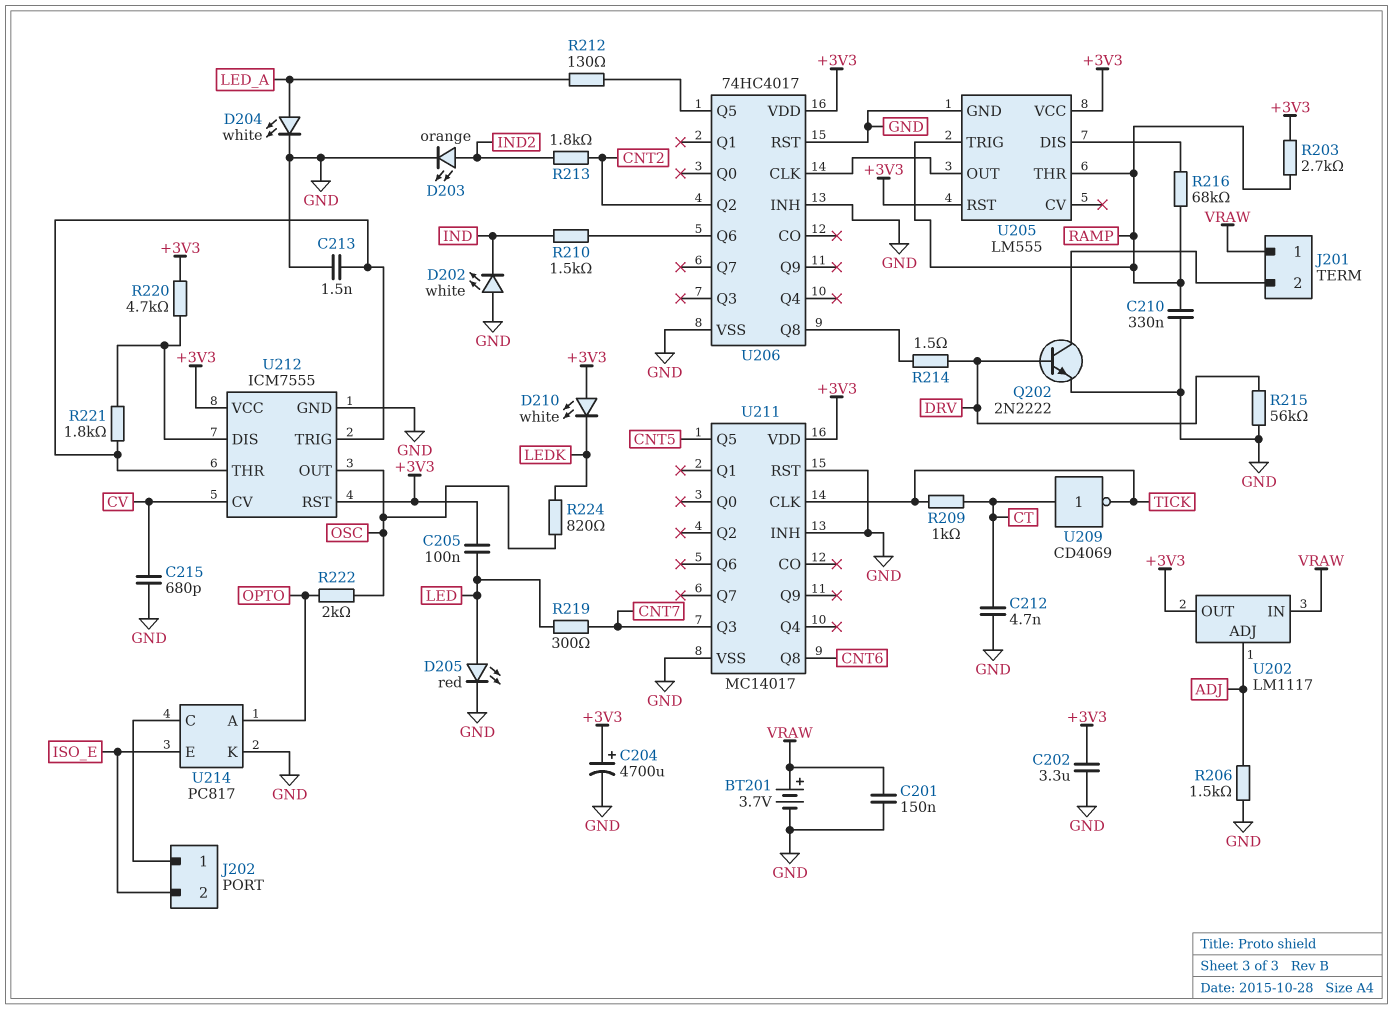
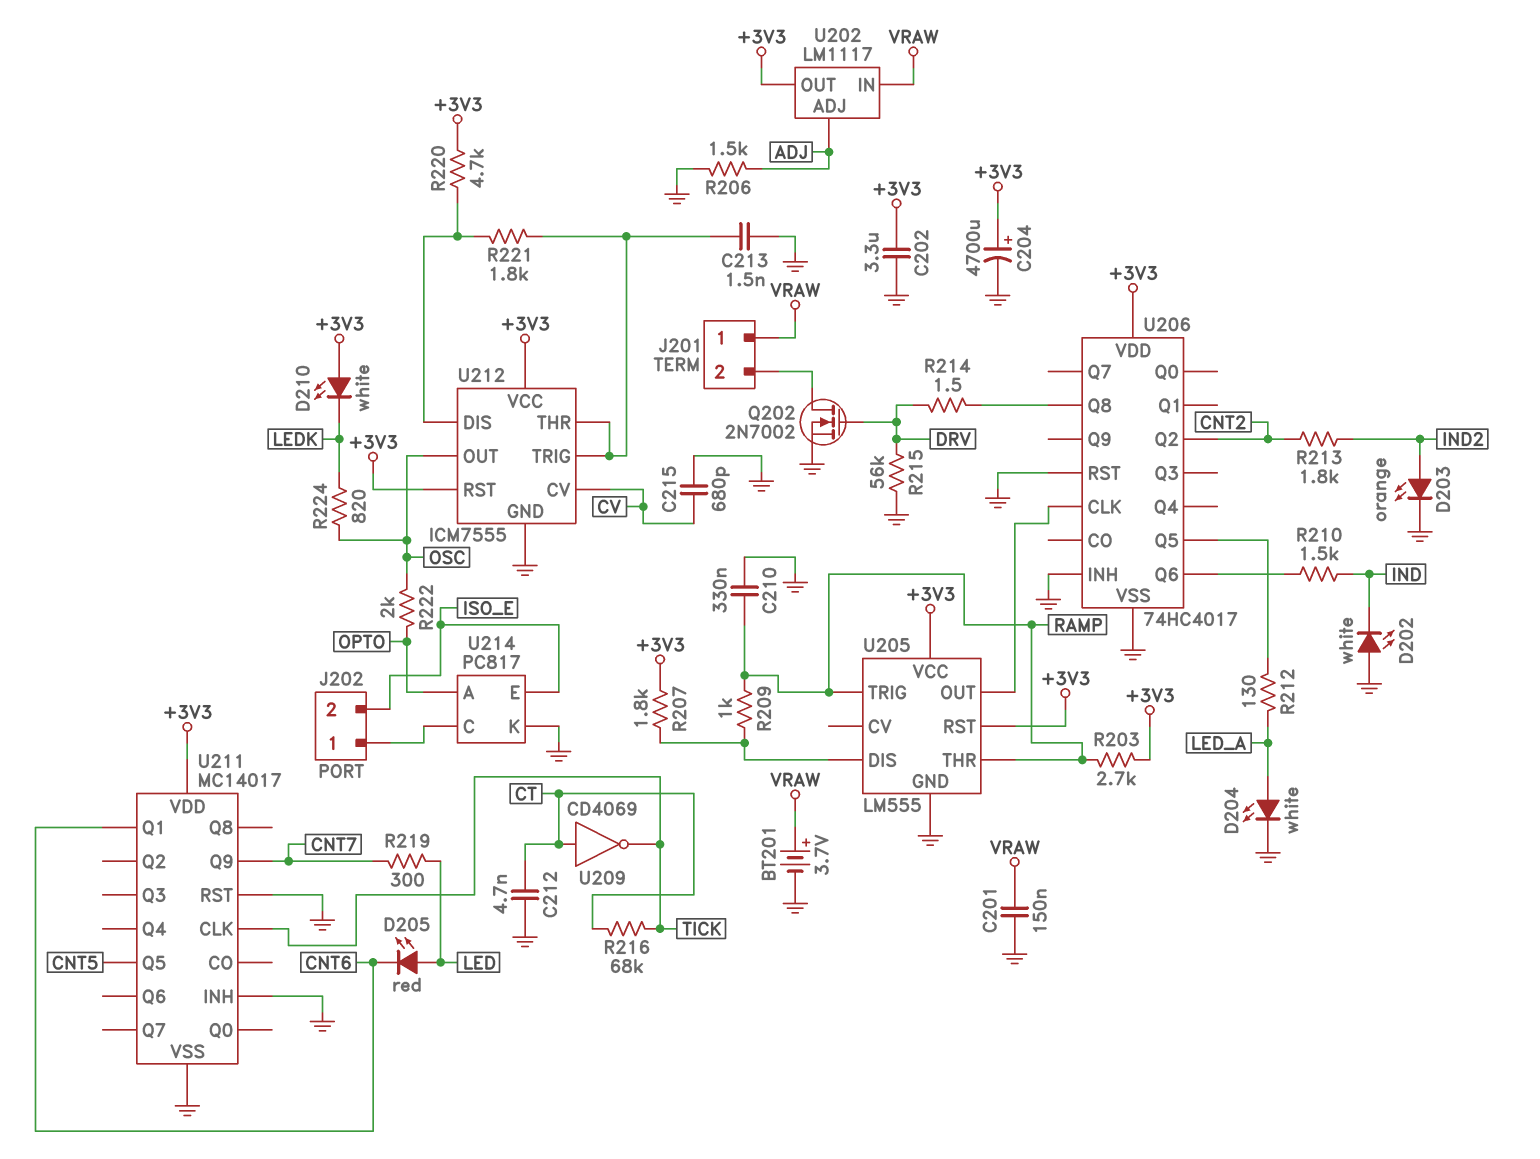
C205: 100nF (+3V3, LED) -> none
D205: LED red (A LED, K GND) -> LED red (A LED, K CNT6)
Q202: NPN 2N2222 (B DRV, C J201/2, E GND) -> NMOS 2N7002 (G DRV, D J201/2, S GND)
R207: none -> 1.8k (+3V3, U205/DIS)
R209: 1k (CT, TICK) -> 1k (RAMP, U205/DIS)
R216: 68k (RAMP, U205/DIS) -> 68k (CT, TICK)
U211 pin Q1: none -> CNT6
U211 pin Q3: CNT7 -> none
U211 pin Q8: CNT6 -> none
U211 pin Q9: none -> CNT7

